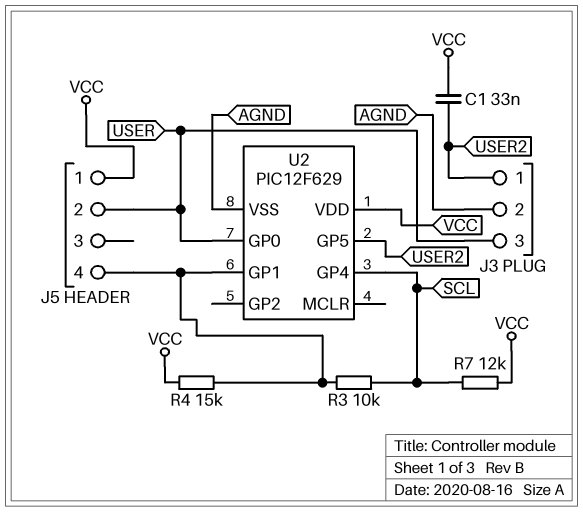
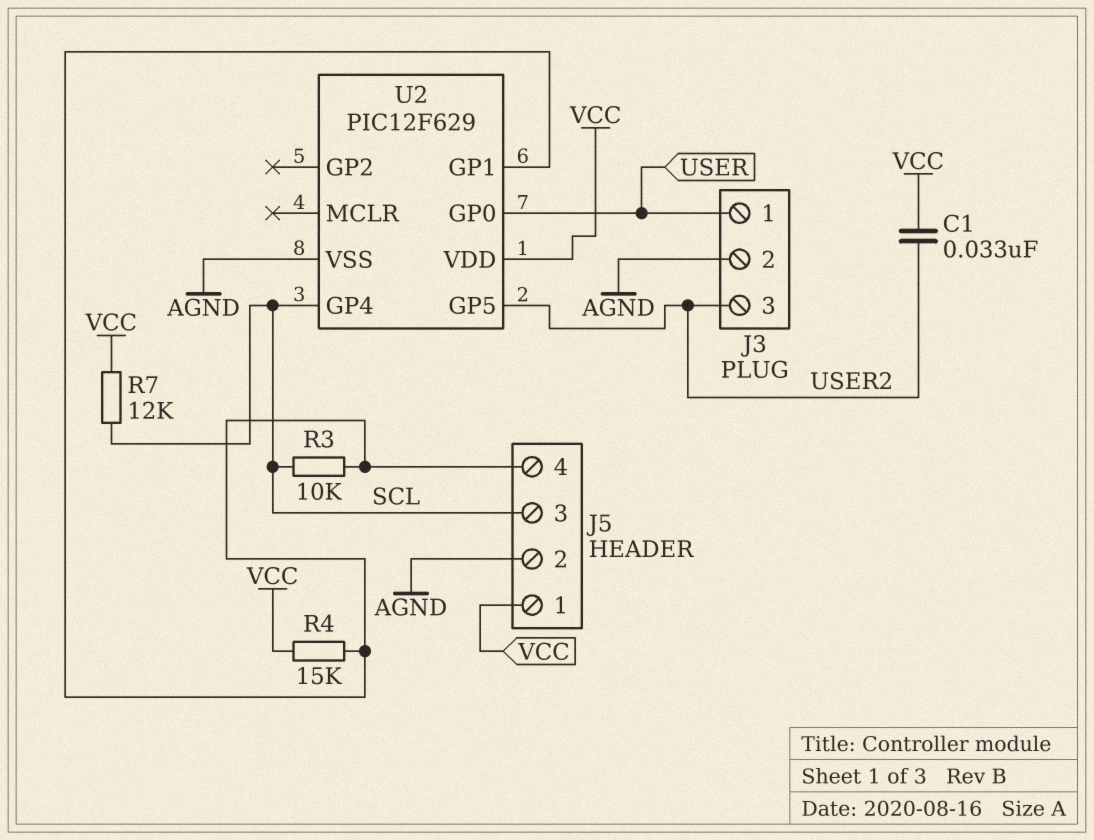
J3 pin 1: USER2 -> USER
J3 pin 3: USER -> USER2
J5 pin 2: USER -> AGND
J5 pin 3: none -> SCL

